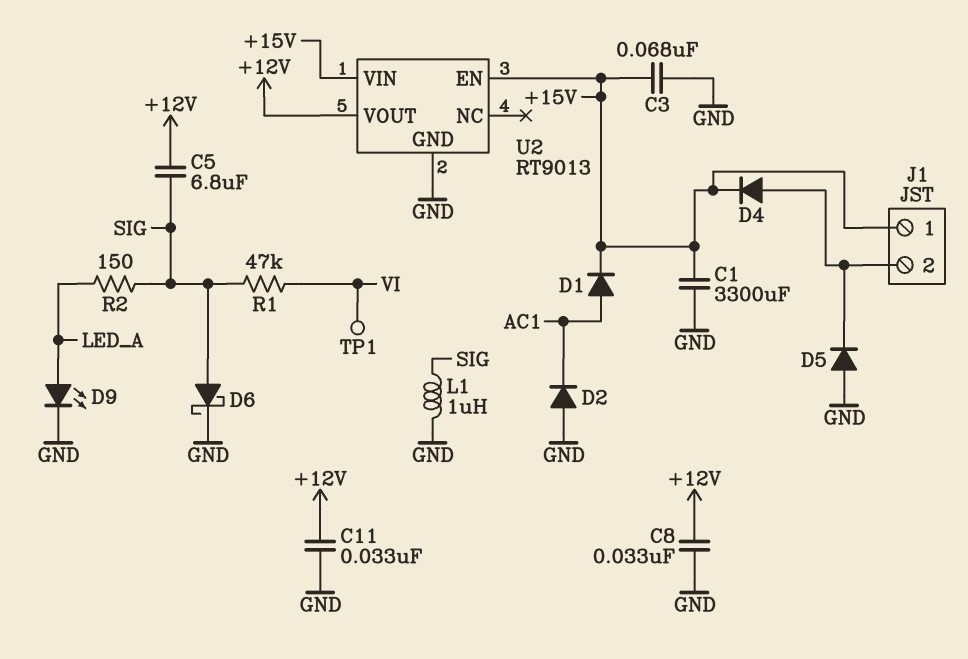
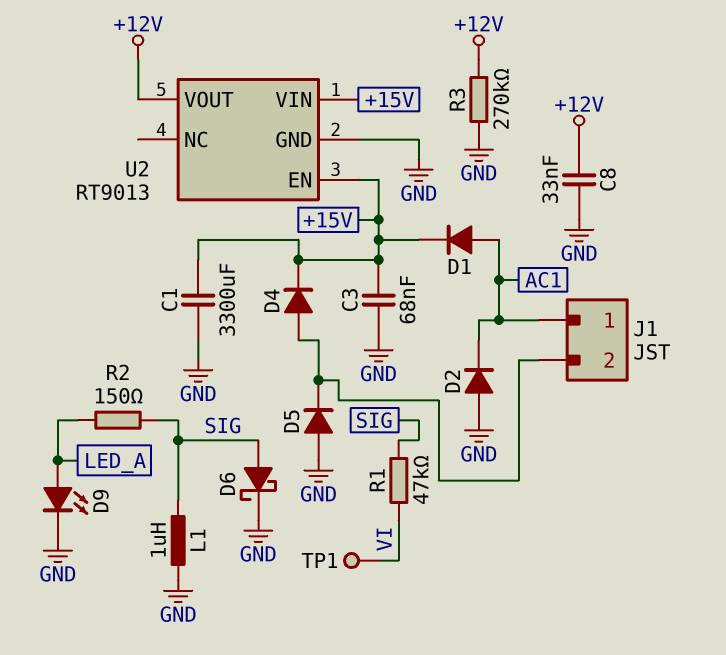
C5: 6.8uF (+12V, SIG) -> none
C11: 33nF (+12V, GND) -> none
J1 pin 1: +15V -> AC1
R3: none -> 270k (+12V, GND)

